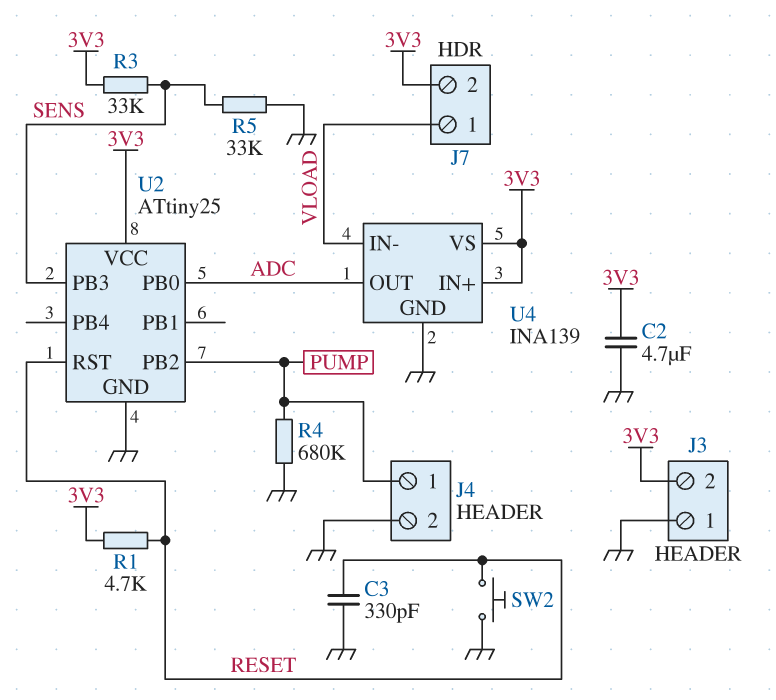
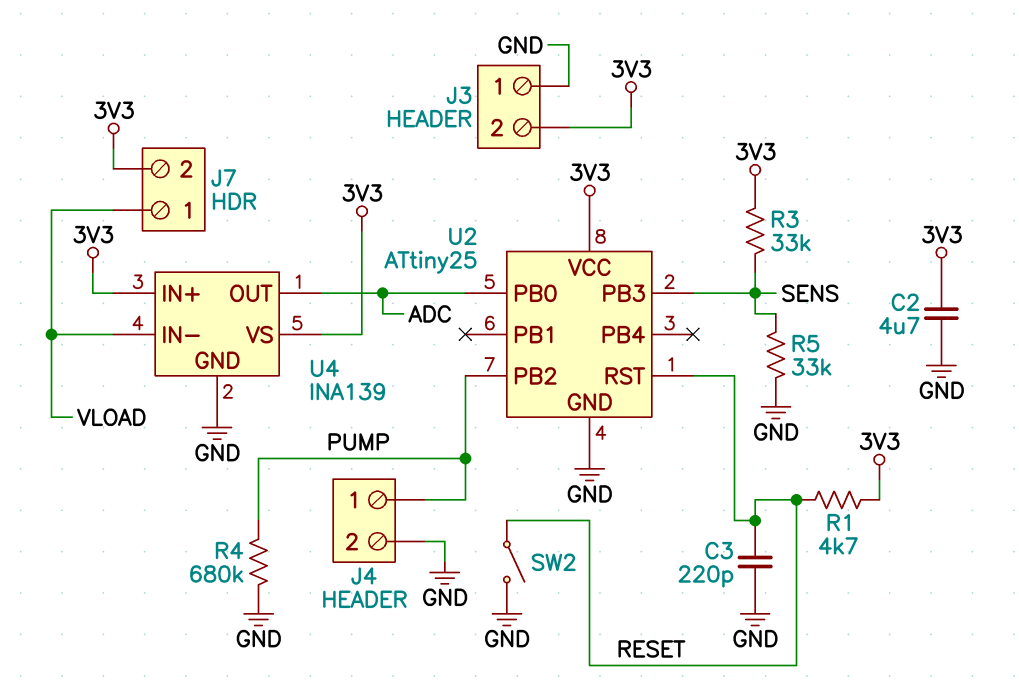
C3: 330pF (GND, RESET) -> 220pF (GND, RESET)
SW2: button (GND, RESET) -> switch (GND, RESET)

